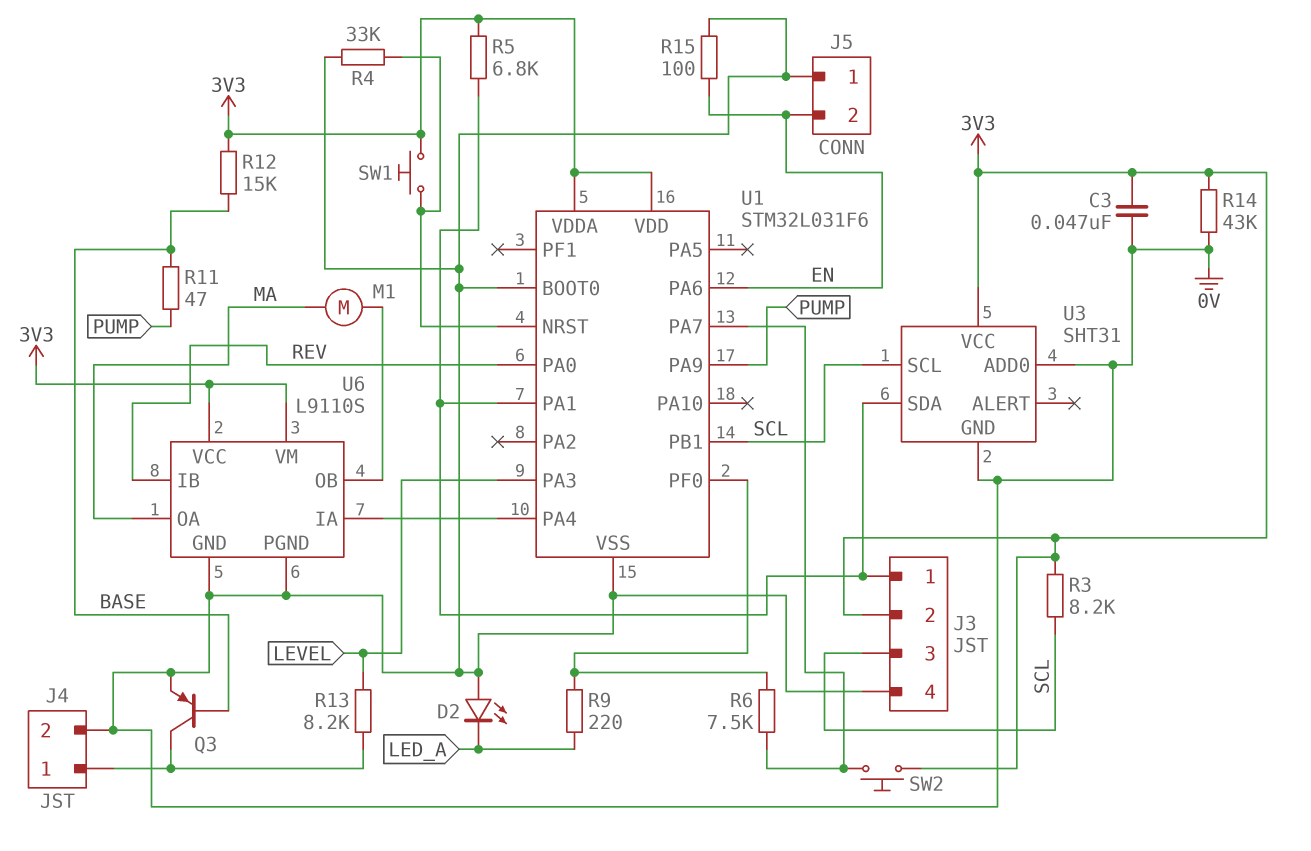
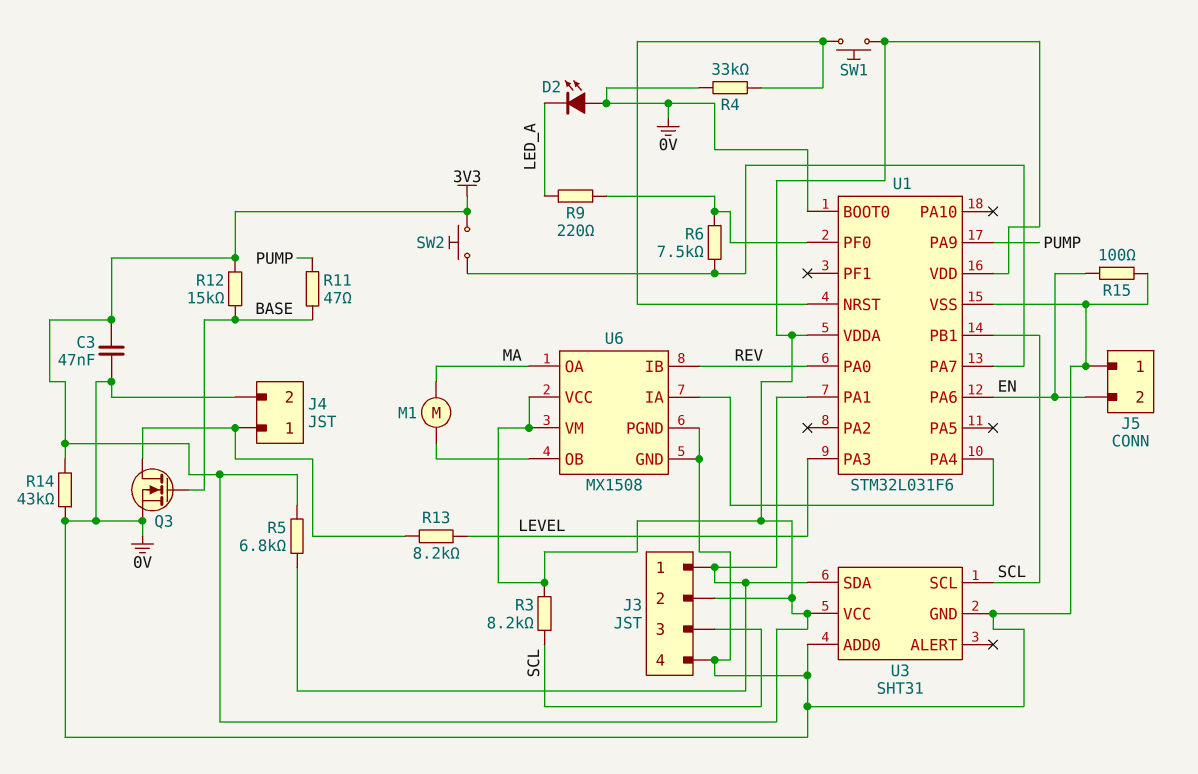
Q3: PNP (B BASE, C J4/1, E 0V) -> NMOS (G BASE, D J4/1, S 0V)
U6: L9110S -> MX1508

